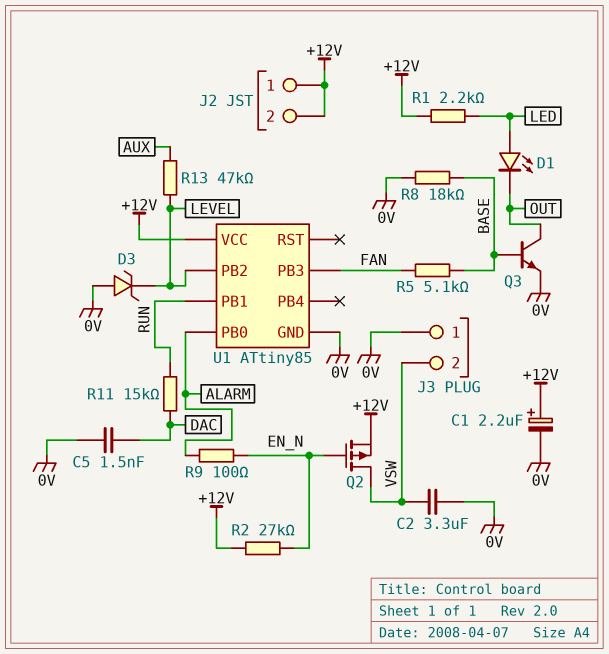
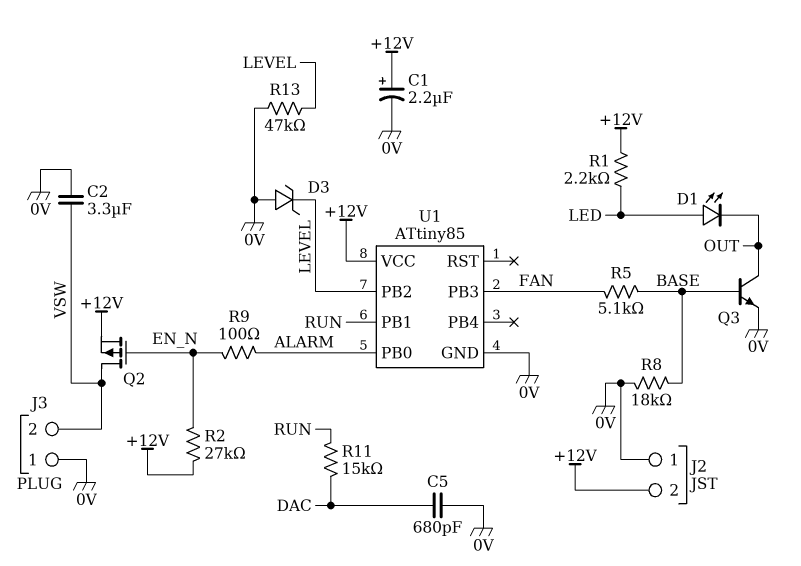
C5: 1.5nF (0V, DAC) -> 680pF (0V, DAC)
J2 pin 1: +12V -> 0V
R13: 47k (AUX, LEVEL) -> 47k (0V, LEVEL)

